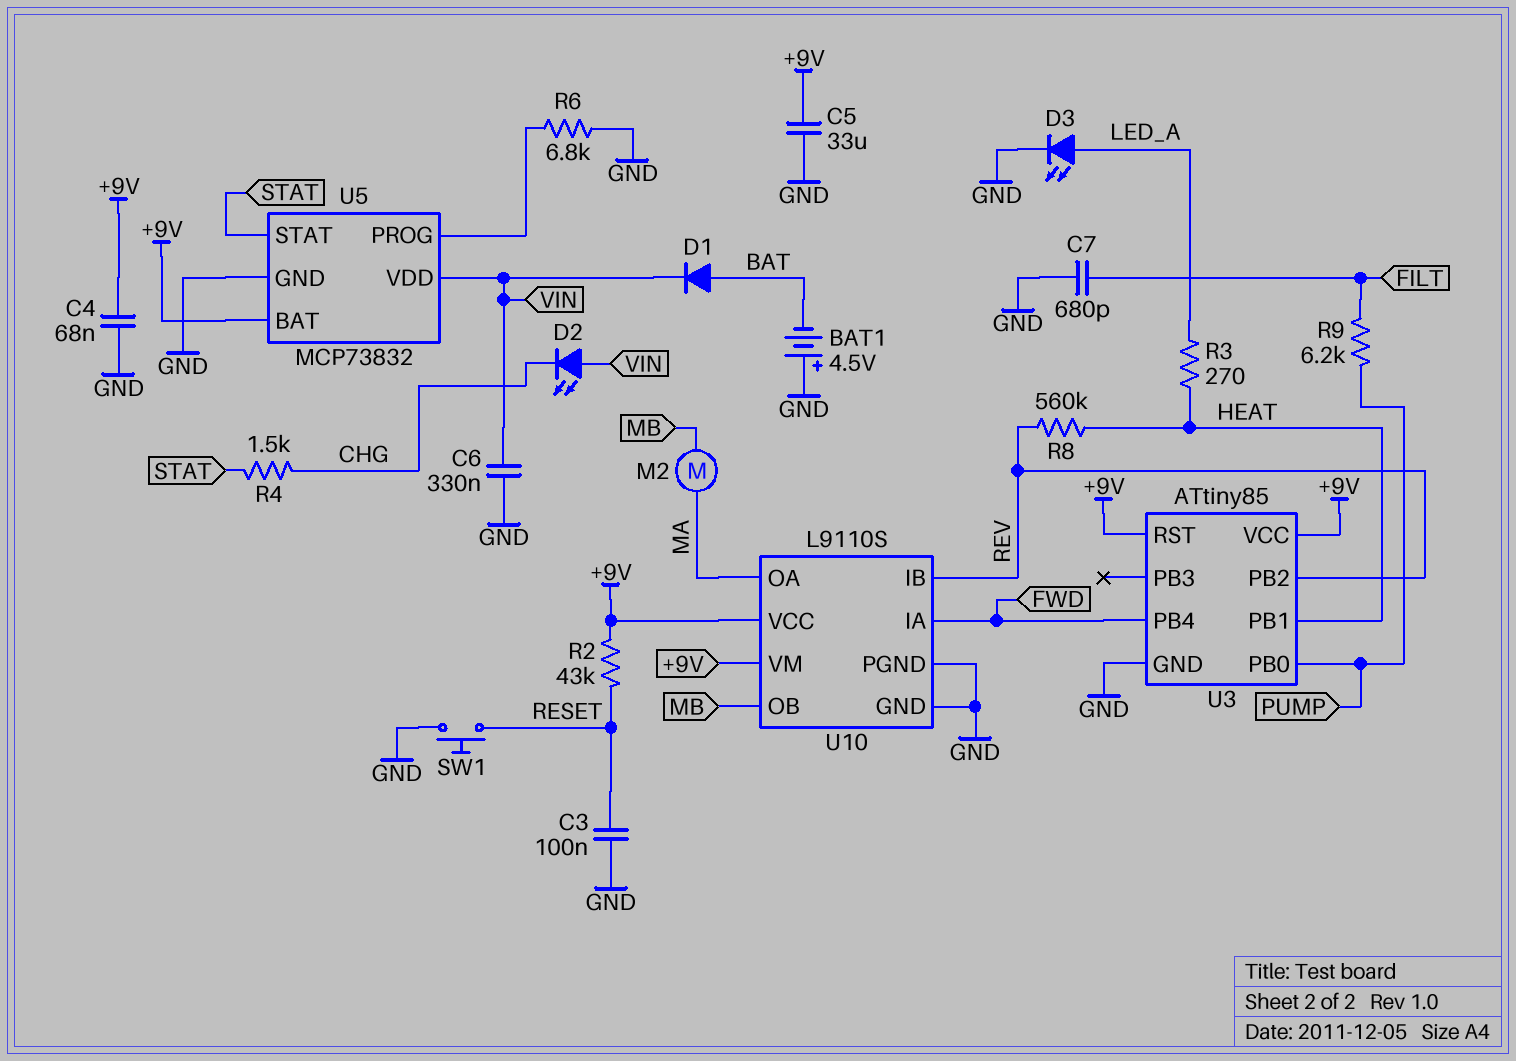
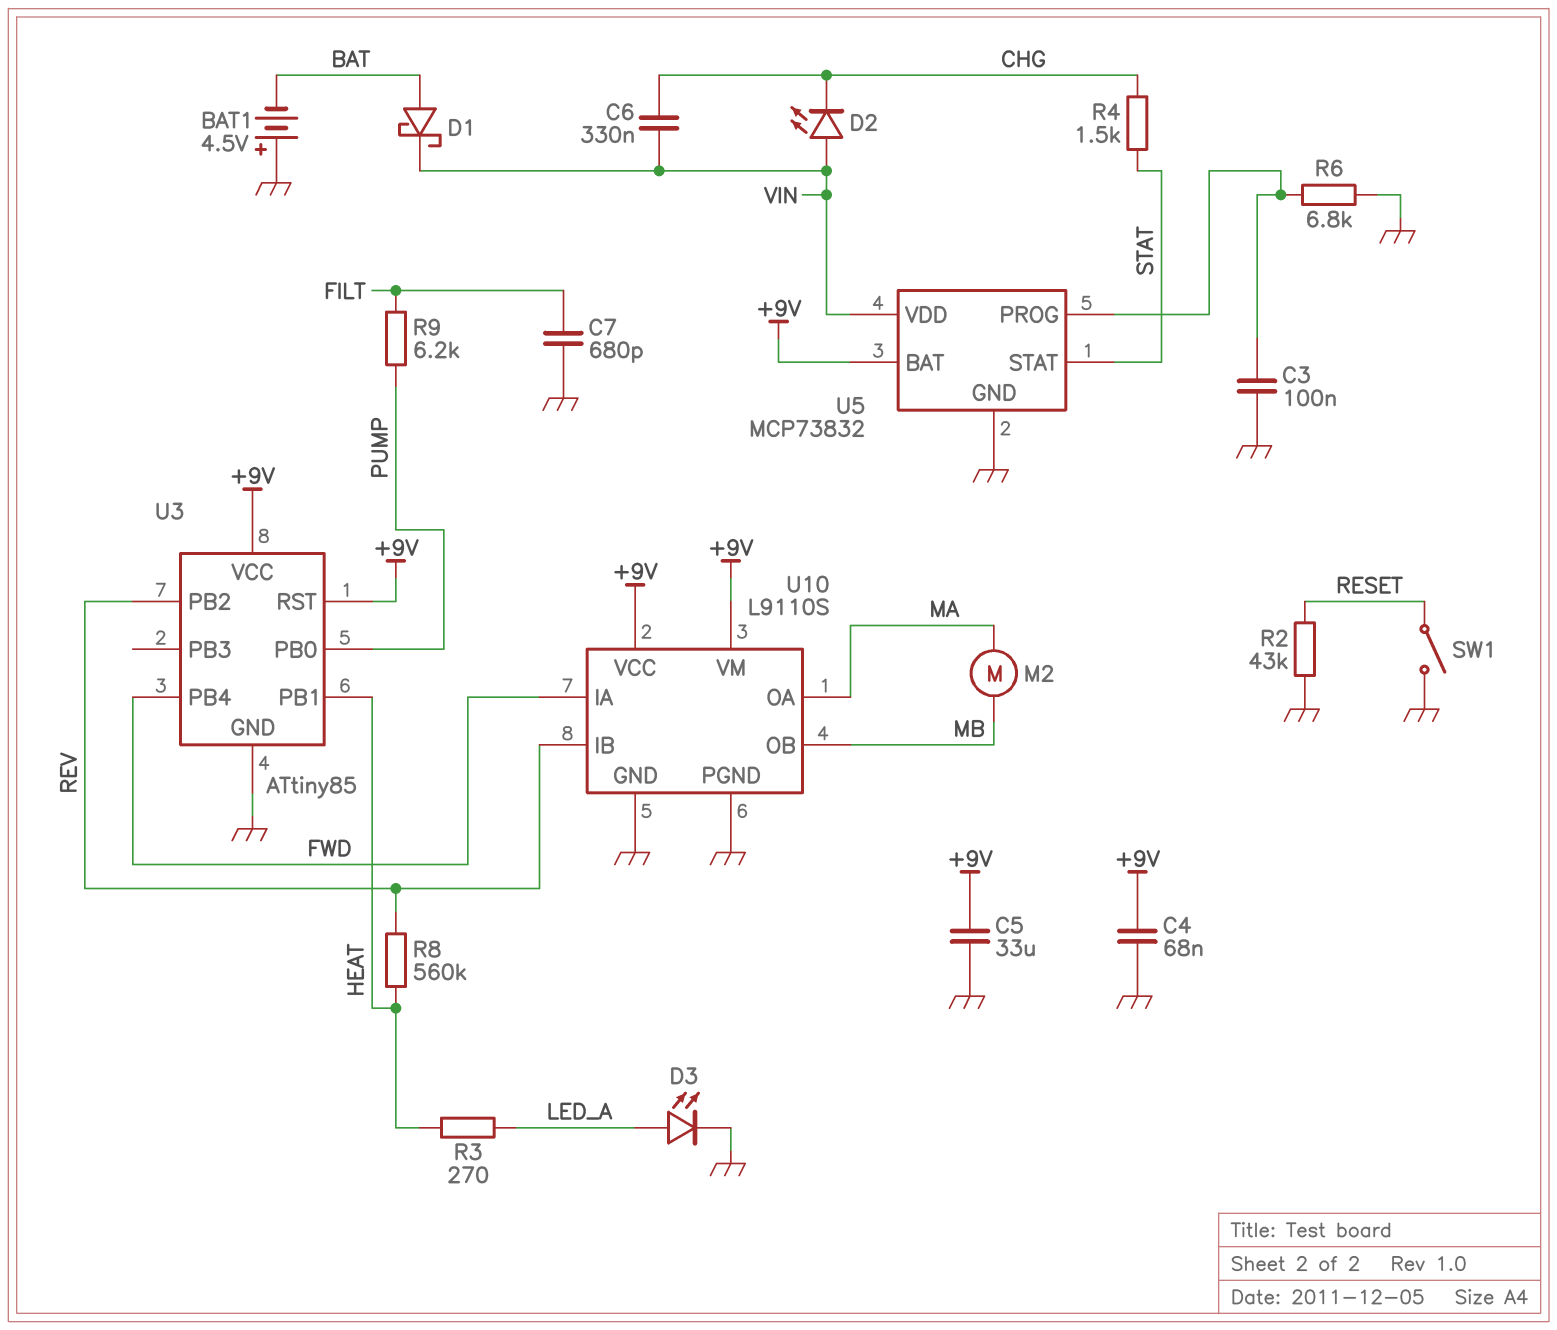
C3: 100nF (GND, RESET) -> 100nF (GND, U5/PROG)
C6: 330nF (GND, VIN) -> 330nF (CHG, VIN)
D1: diode (A BAT, K VIN) -> schottky (A BAT, K VIN)
R2: 43k (+9V, RESET) -> 43k (GND, RESET)
SW1: button (GND, RESET) -> switch (GND, RESET)

